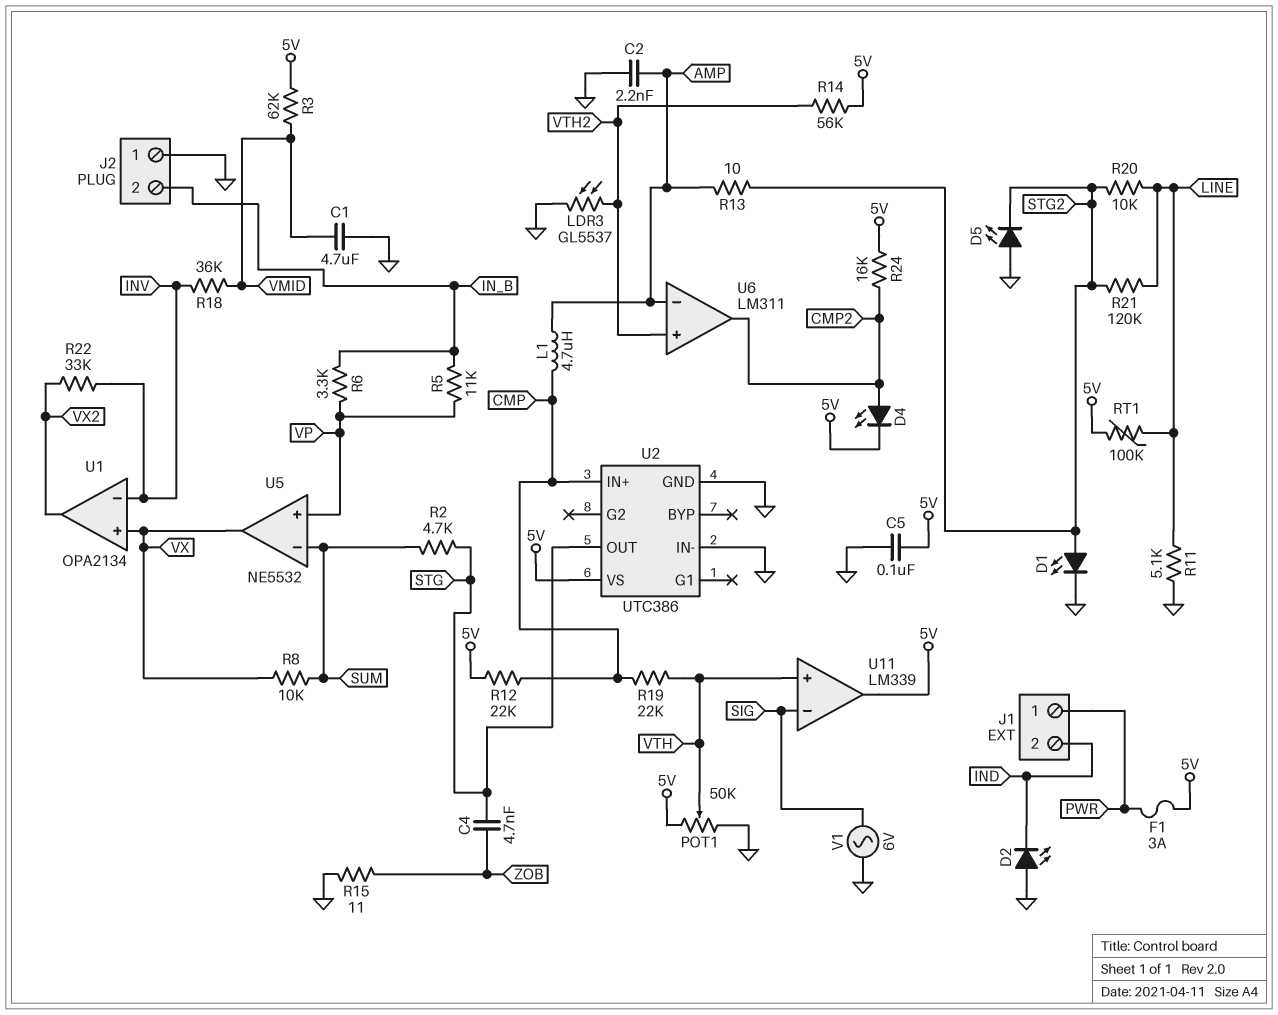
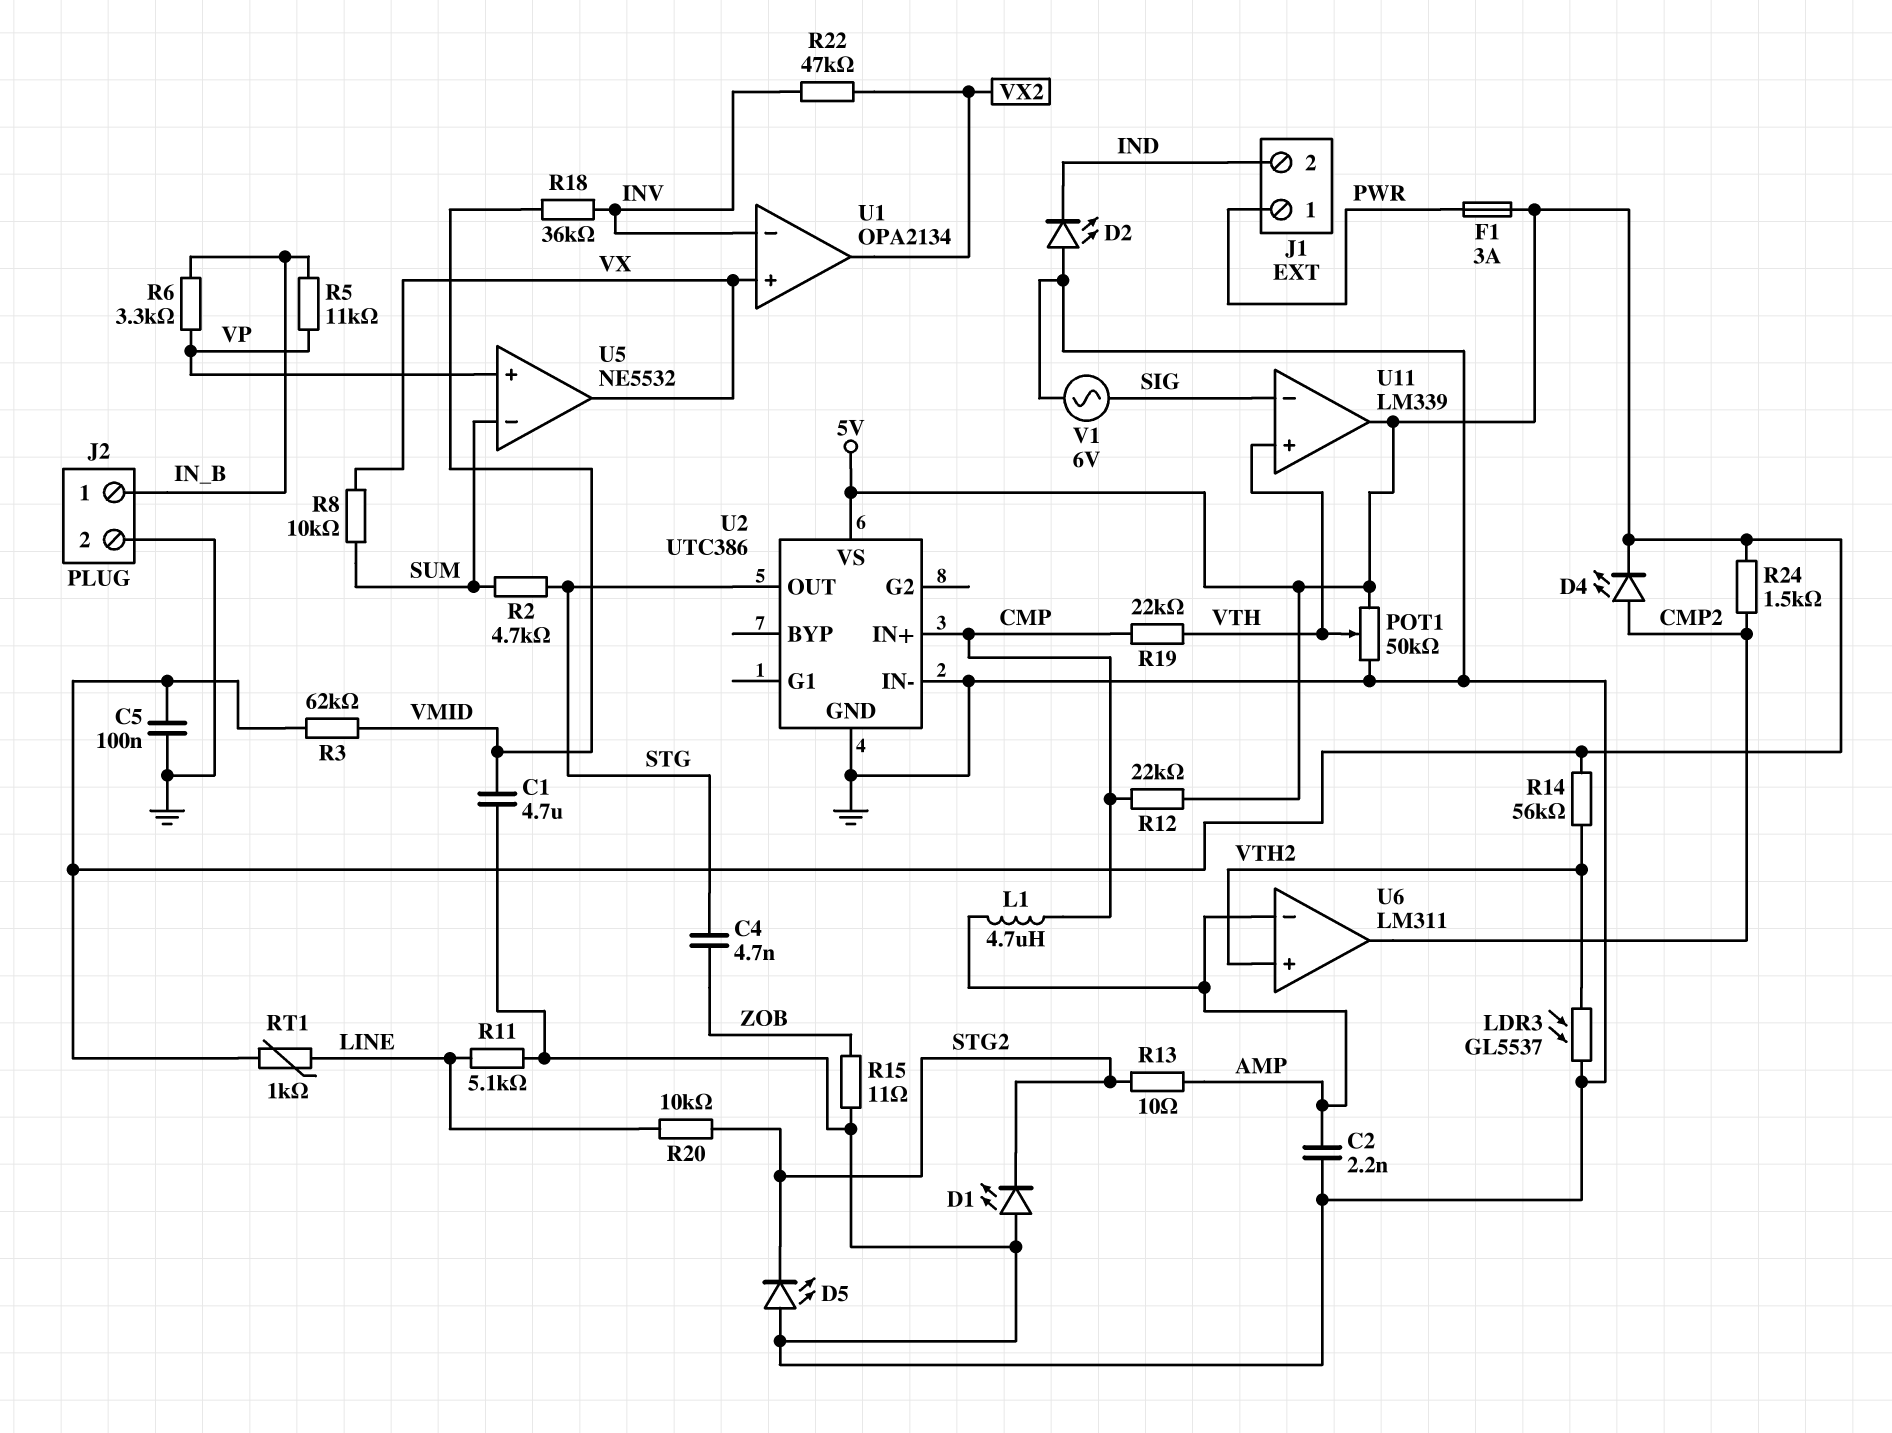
D1: LED (A STG2, K GND) -> LED (A GND, K STG2)
J2 pin 1: GND -> IN_B
J2 pin 2: IN_B -> GND
R21: 120k (LINE, STG2) -> none
R22: 33k (INV, VX2) -> 47k (INV, VX2)
R24: 16k (5V, CMP2) -> 1.5k (5V, CMP2)
RT1: 100k (5V, LINE) -> 1k (5V, LINE)

